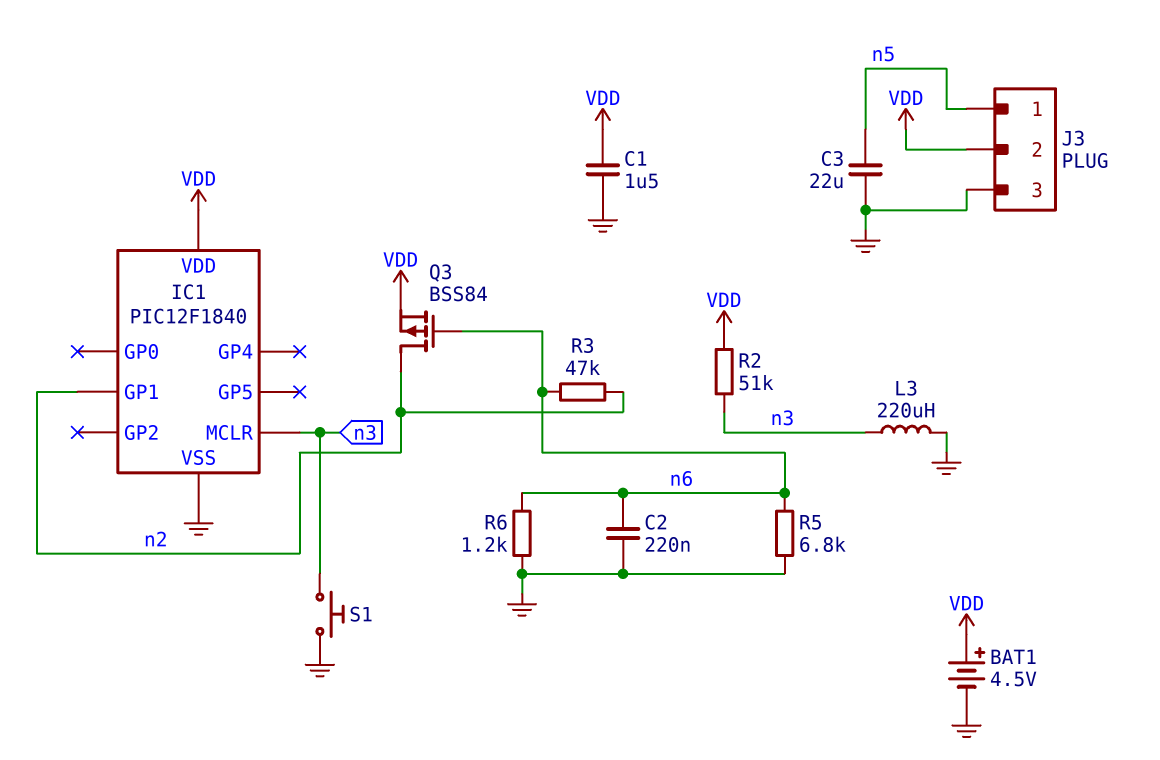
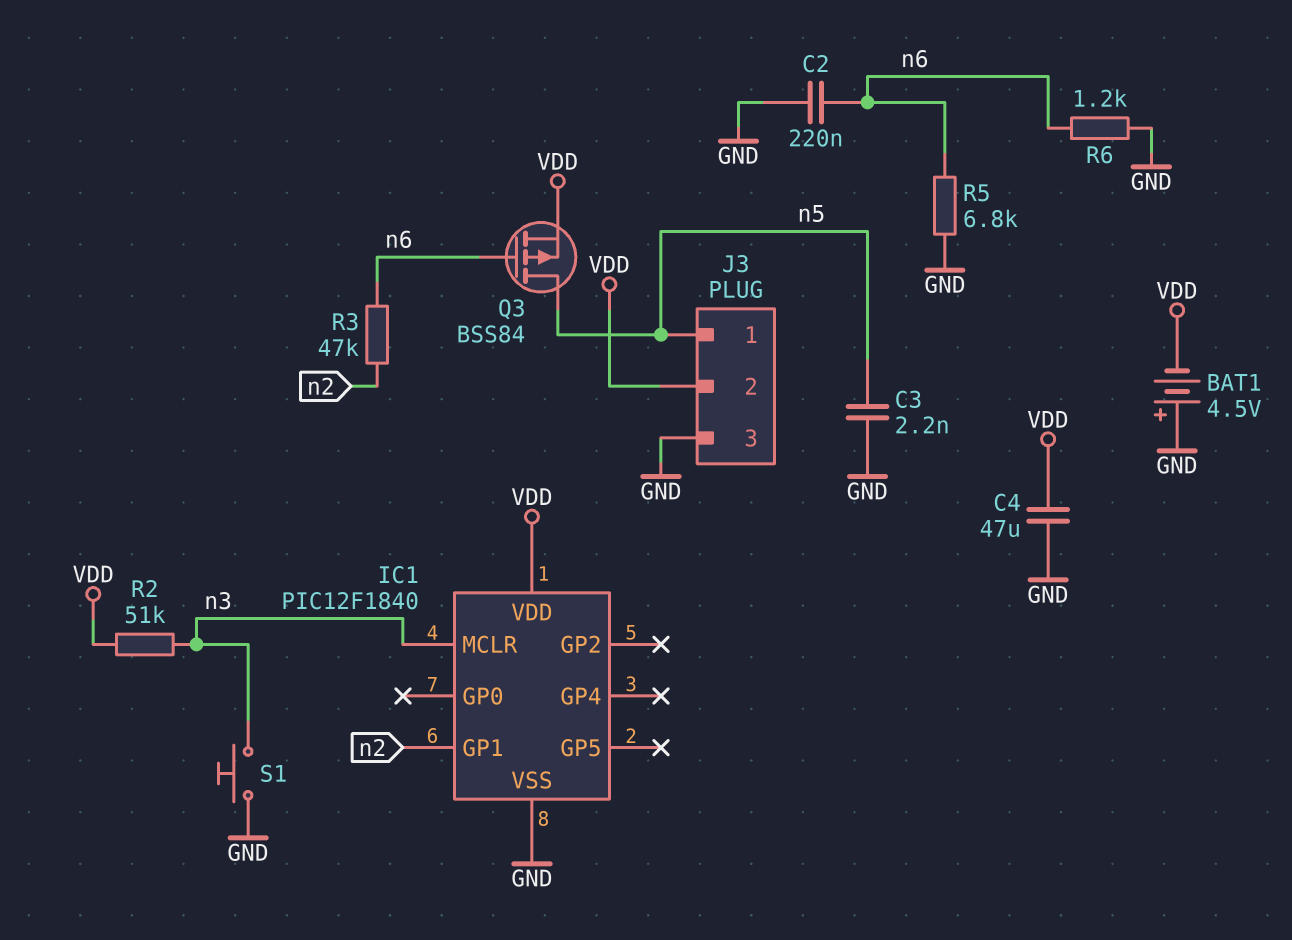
BAT1: 4.5V (plus VDD, minus GND) -> 4.5V (plus GND, minus VDD)
C1: 1.5uF (GND, VDD) -> none
C3: 22uF (GND, n5) -> 2.2nF (GND, n5)
C4: none -> 47uF (GND, VDD)
L3: 220uH (GND, n3) -> none
Q3: PMOS BSS84 (G n6, D n2, S VDD) -> PMOS BSS84 (G n6, D n5, S VDD)

